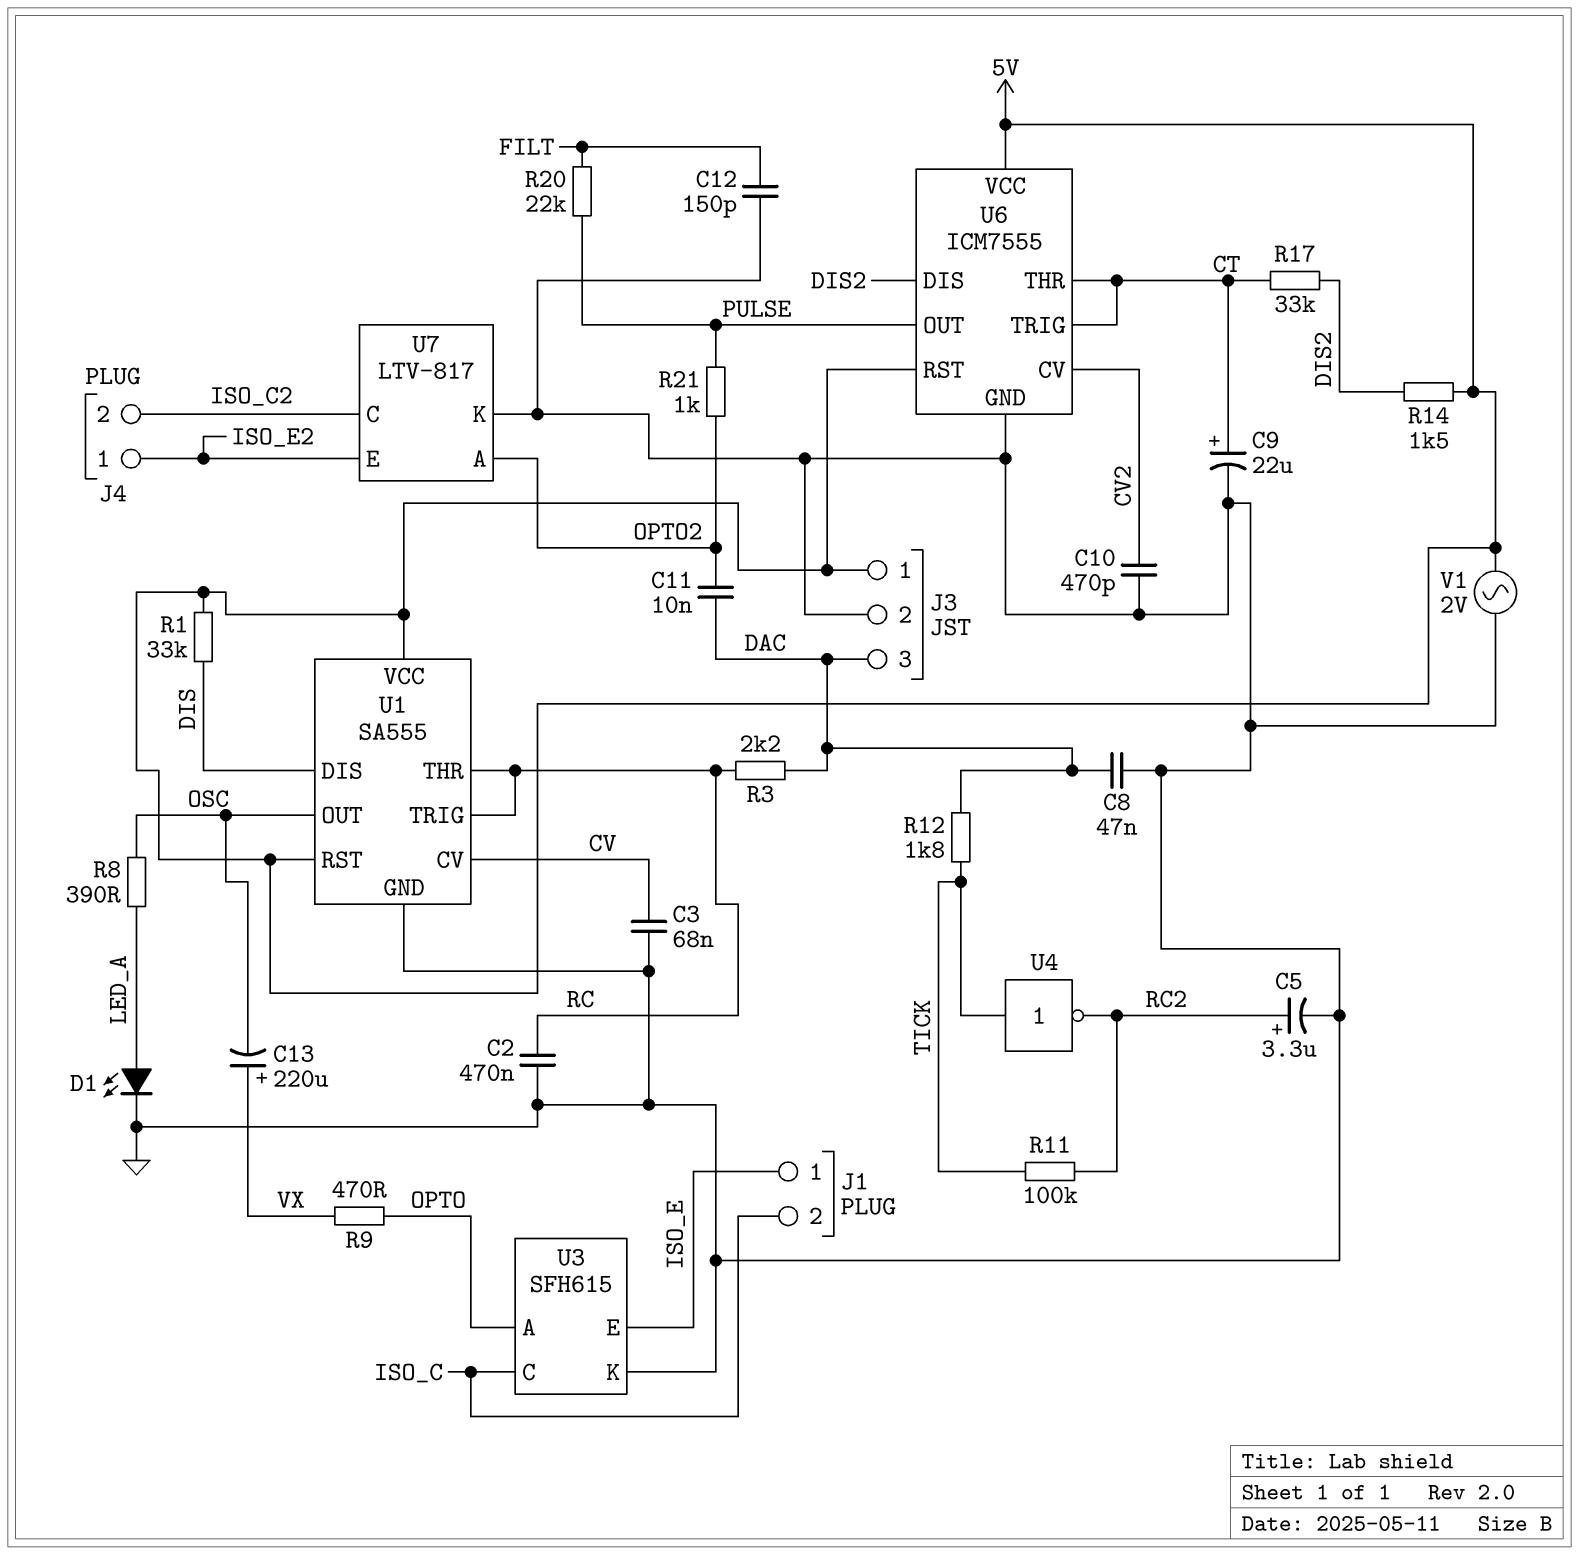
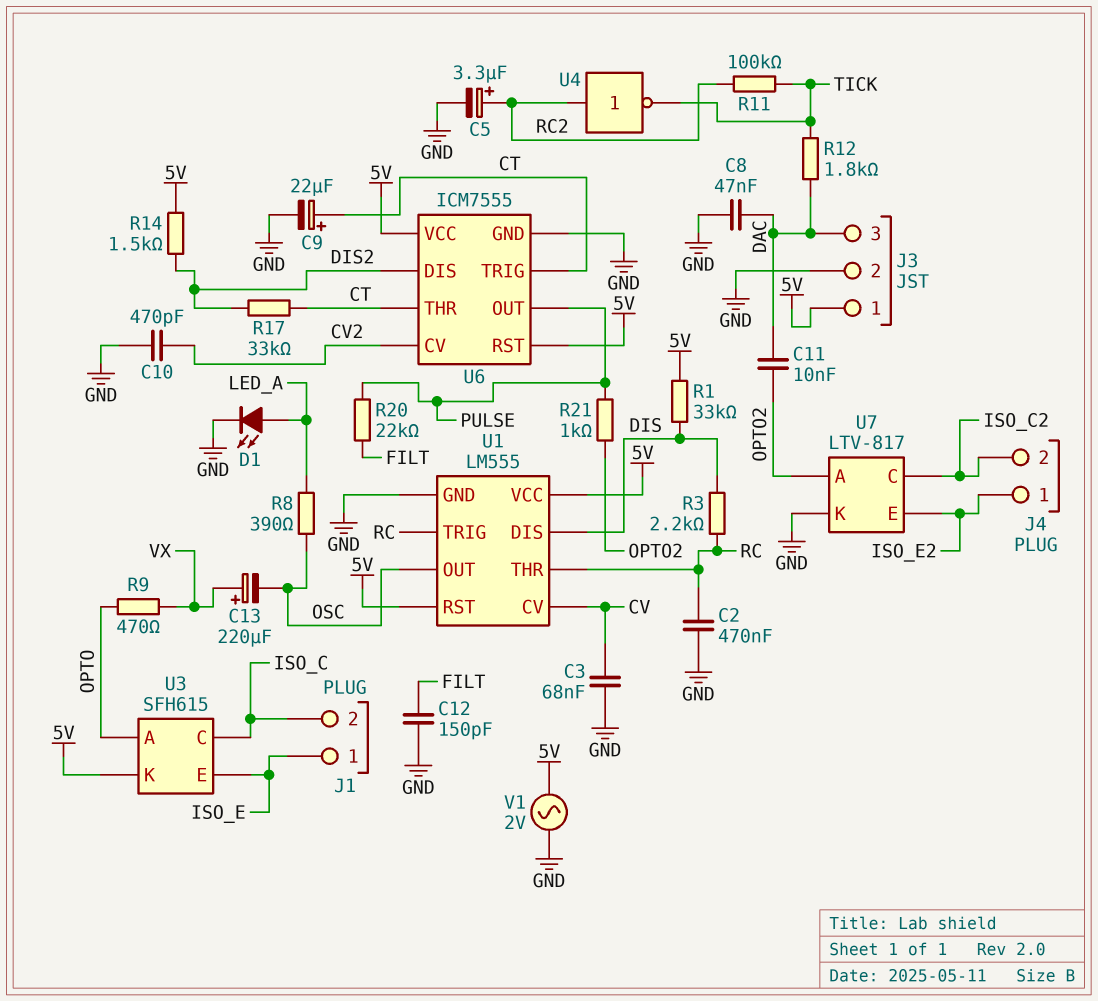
R3: 2.2k (DAC, RC) -> 2.2k (DIS, RC)
U1: SA555 -> LM555
U3 pin K: GND -> 5V
U4: NOT (in TICK, out RC2) -> NOT (in RC2, out TICK)

